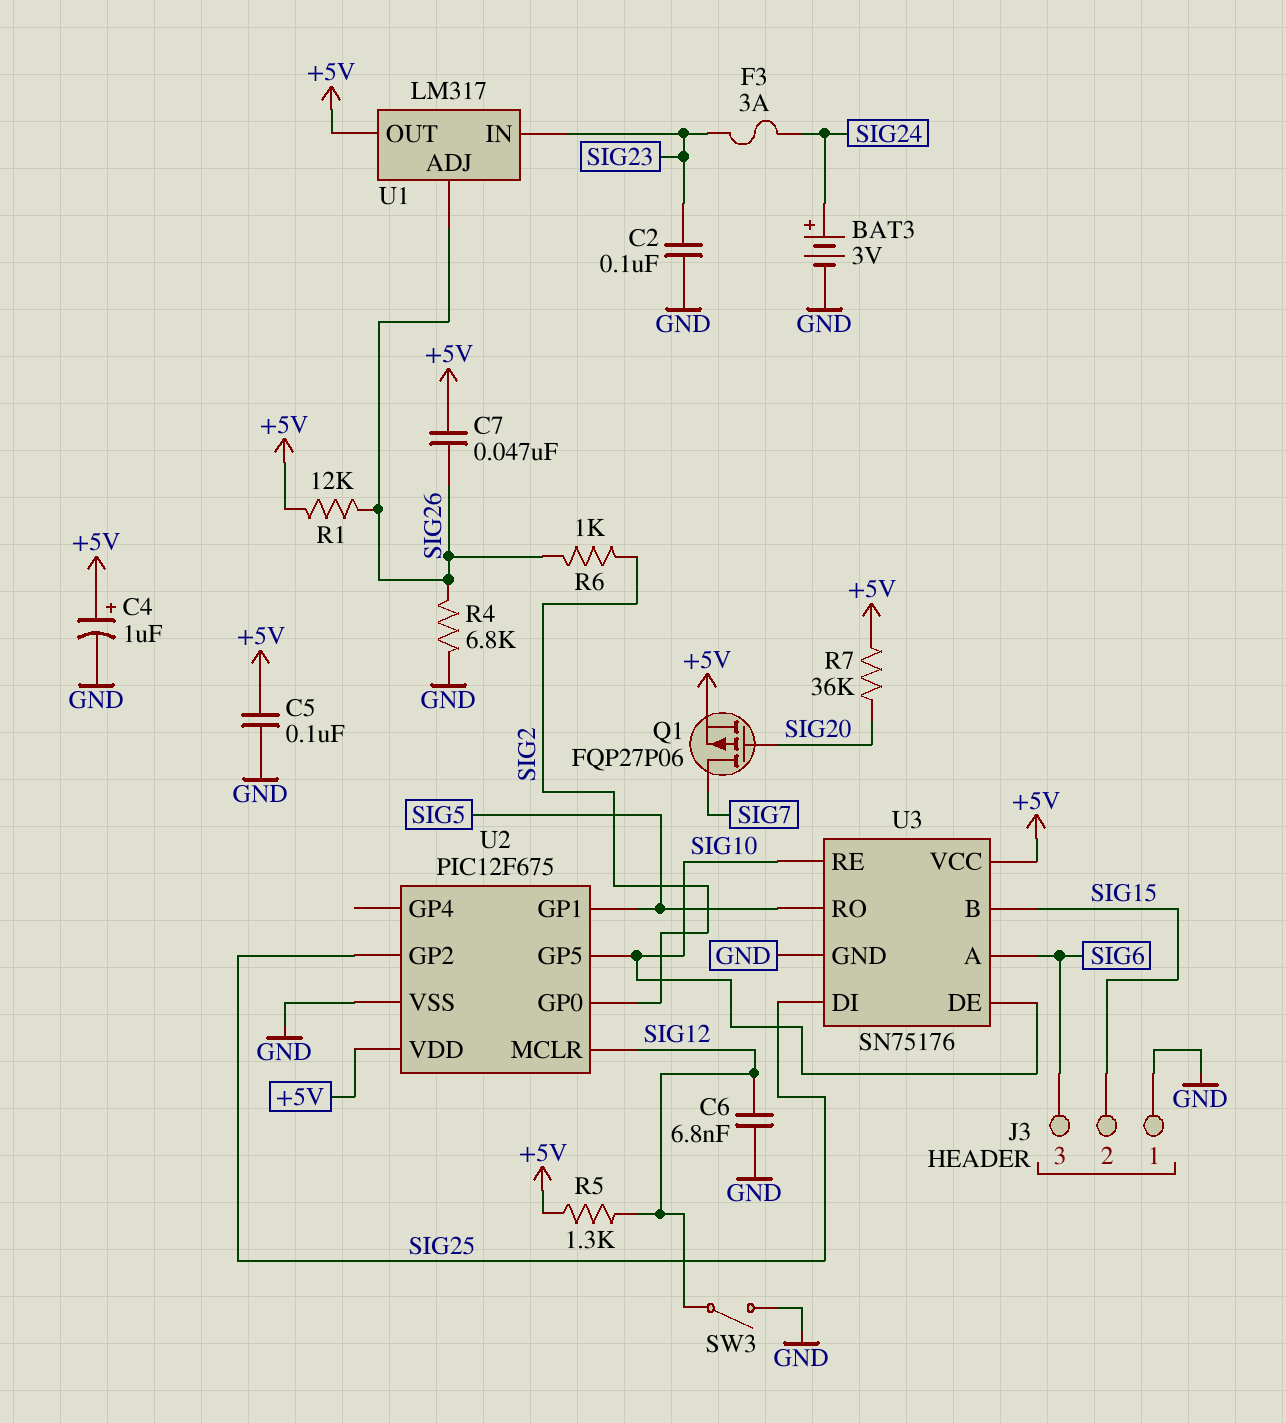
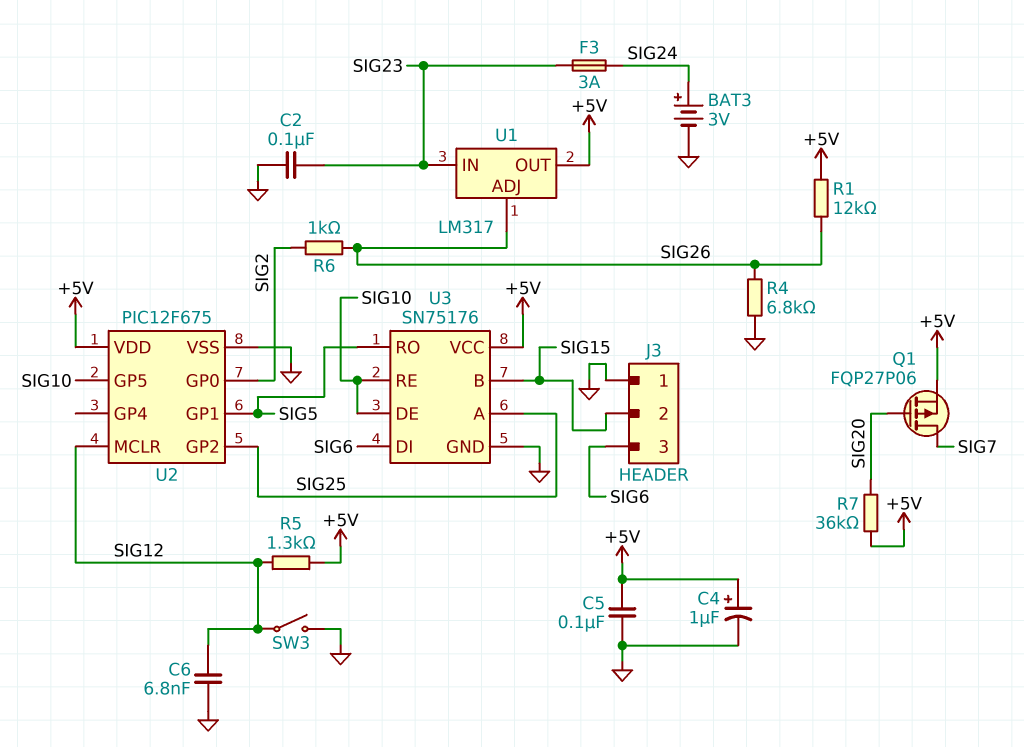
C7: 47nF (+5V, SIG26) -> none
U3 pin A: SIG6 -> SIG25
U3 pin DI: SIG25 -> SIG6

